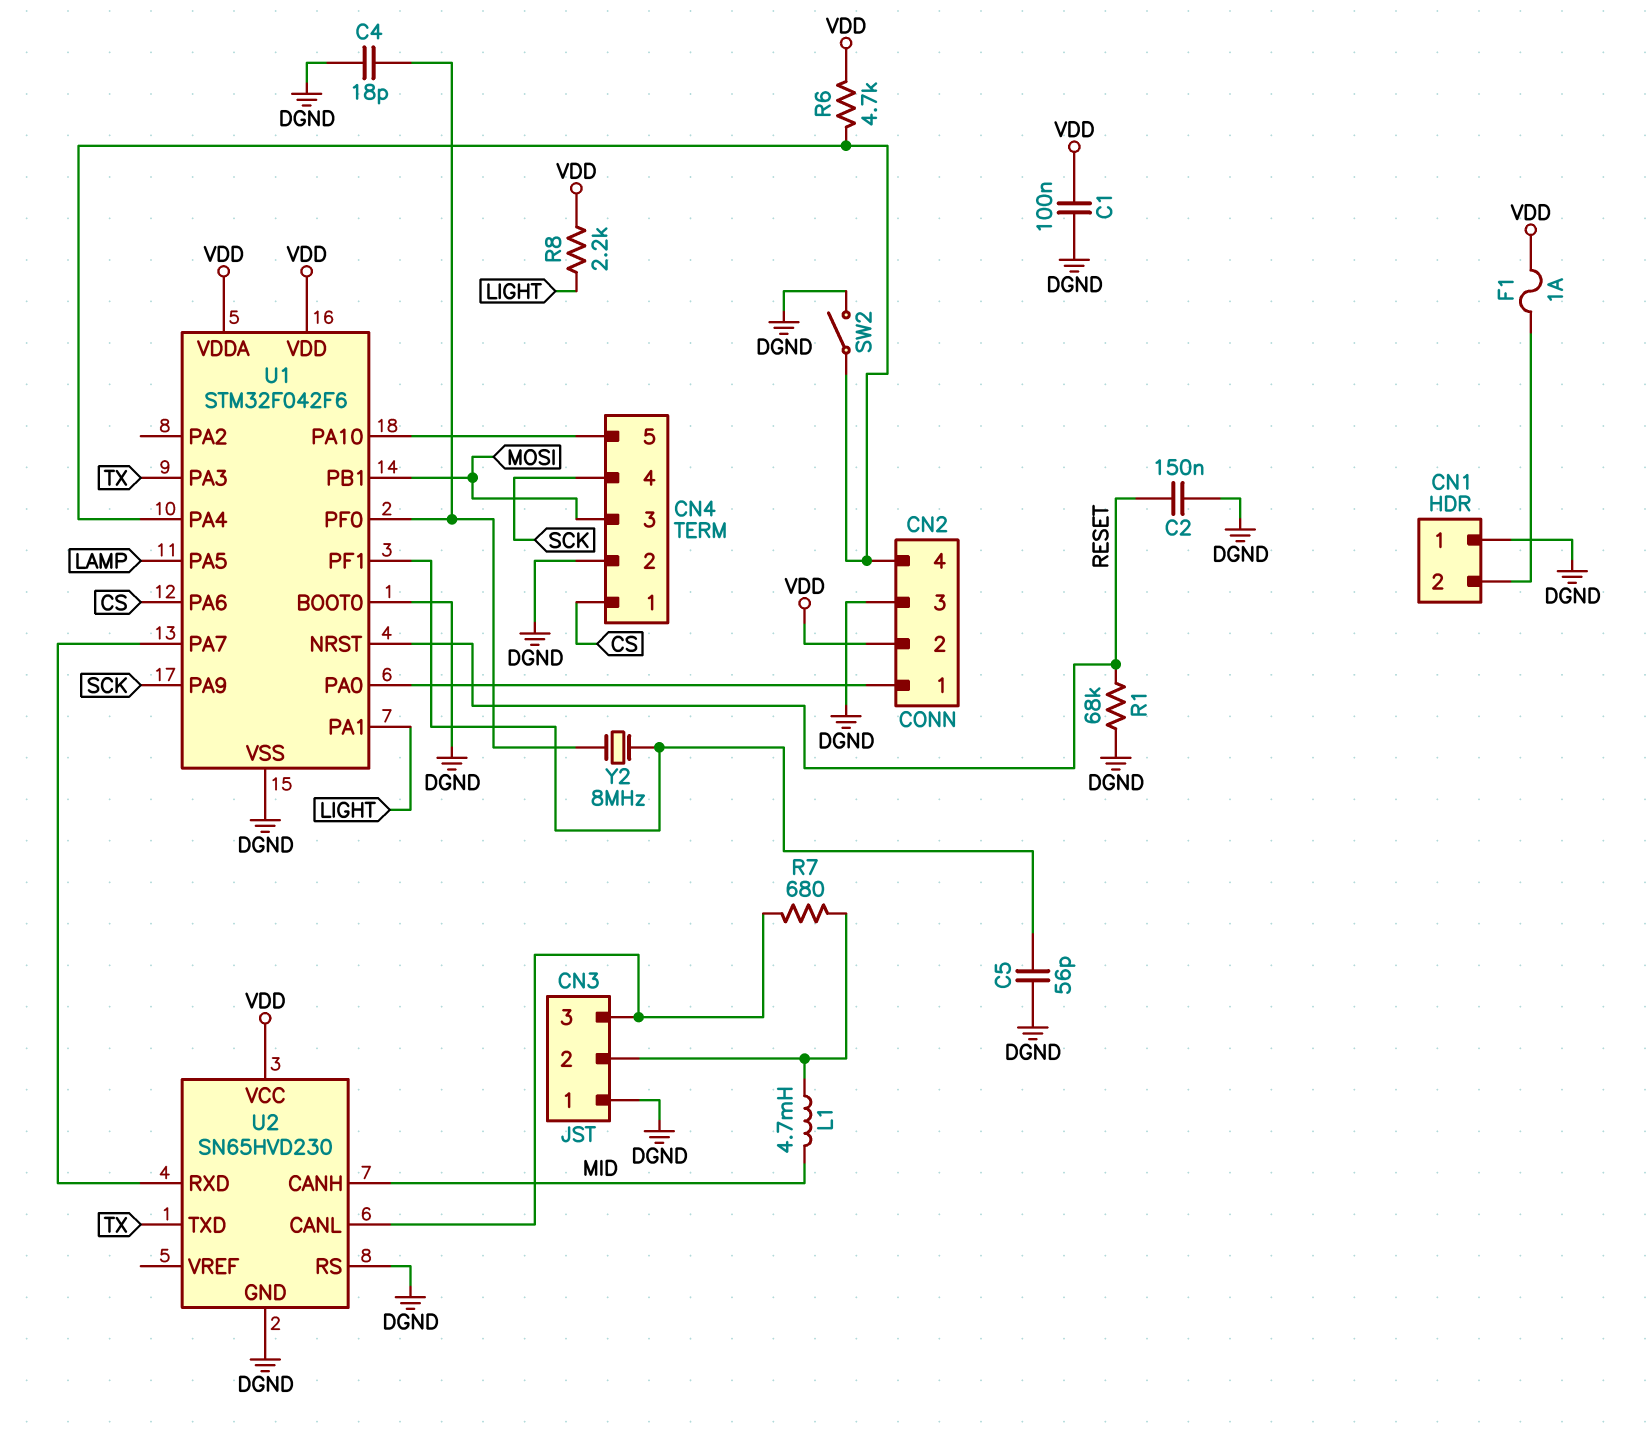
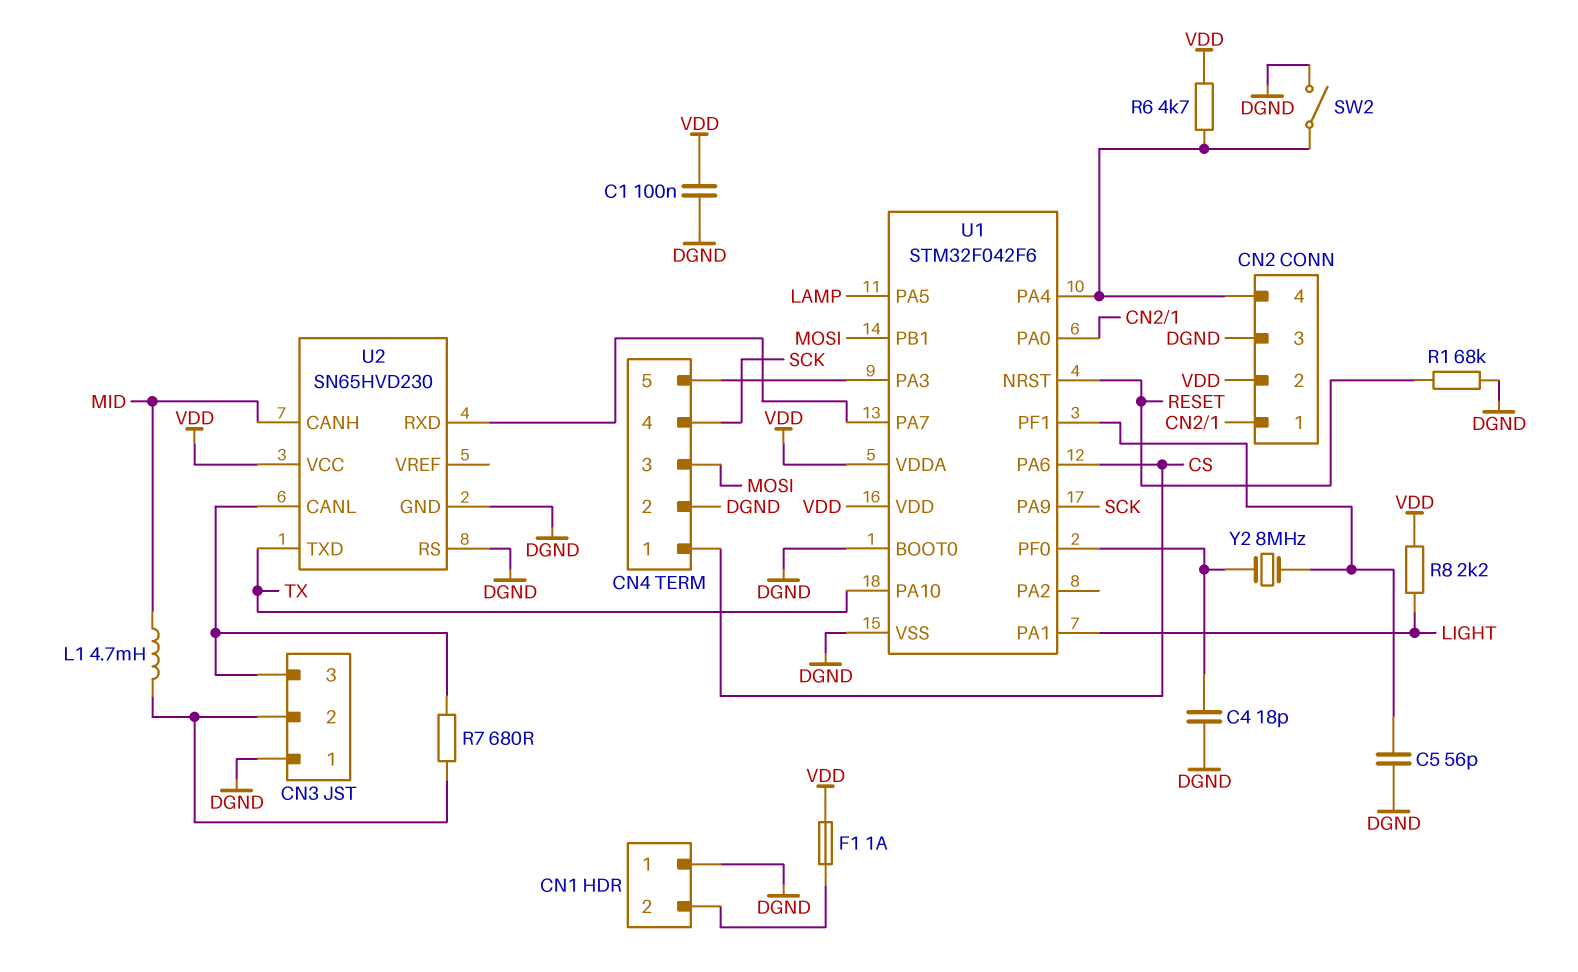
C2: 150nF (DGND, RESET) -> none
U1 pin PA3: TX -> CN4/5
U1 pin PA10: CN4/5 -> TX

